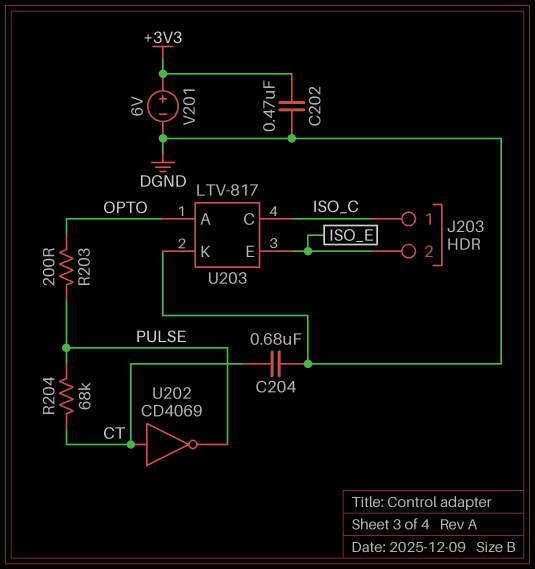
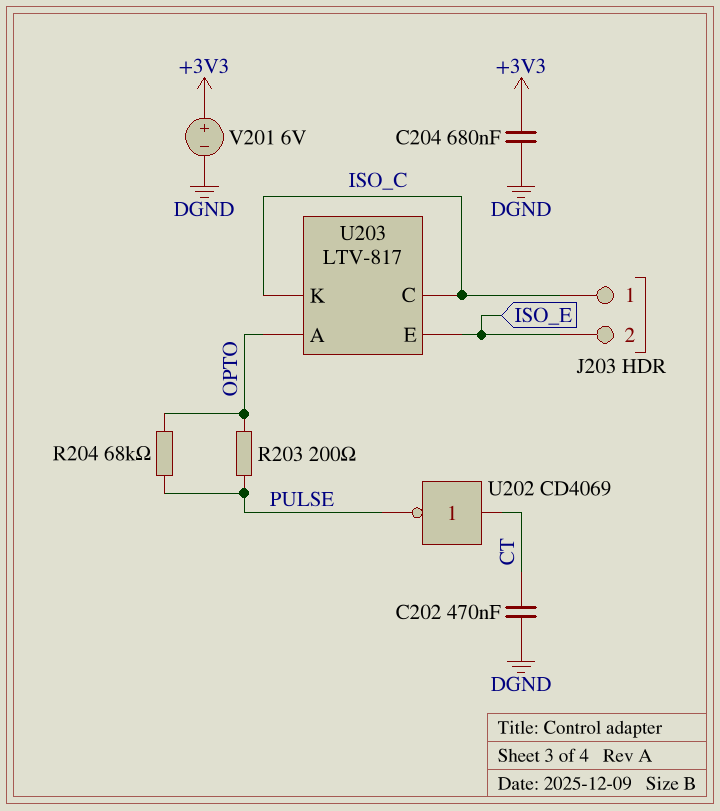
C202: 470nF (+3V3, DGND) -> 470nF (CT, DGND)
C204: 680nF (CT, DGND) -> 680nF (+3V3, DGND)
R204: 68k (CT, PULSE) -> 68k (OPTO, PULSE)
U203 pin K: DGND -> ISO_C

